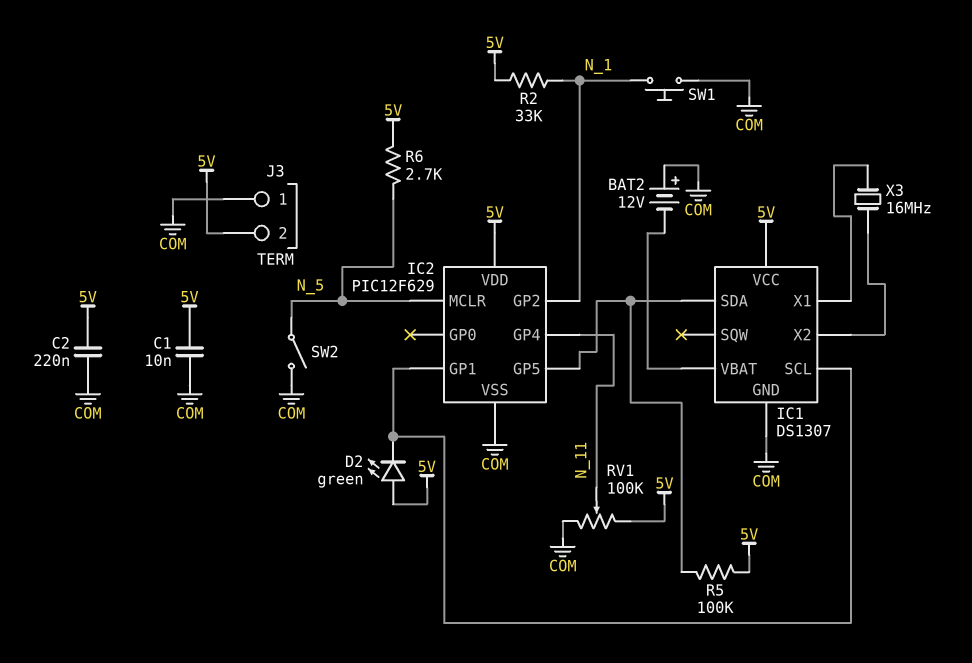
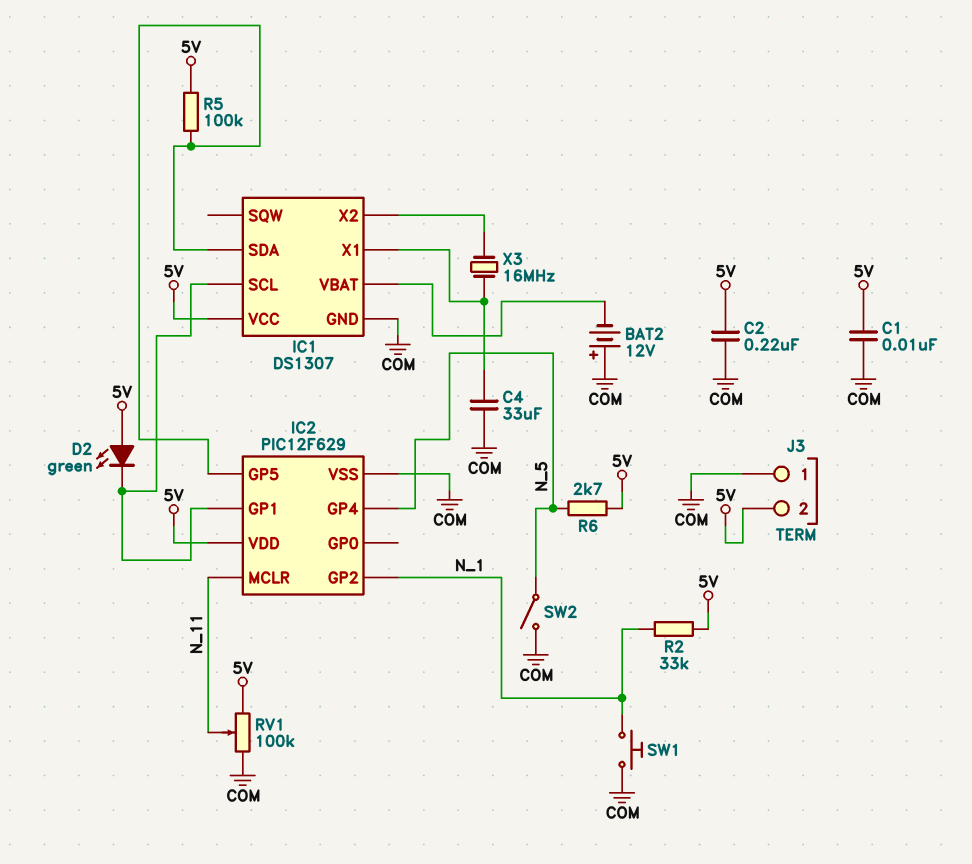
C4: none -> 33uF (COM, IC1/X1)
IC2 pin GP4: N_11 -> N_5
IC2 pin MCLR: N_5 -> N_11

